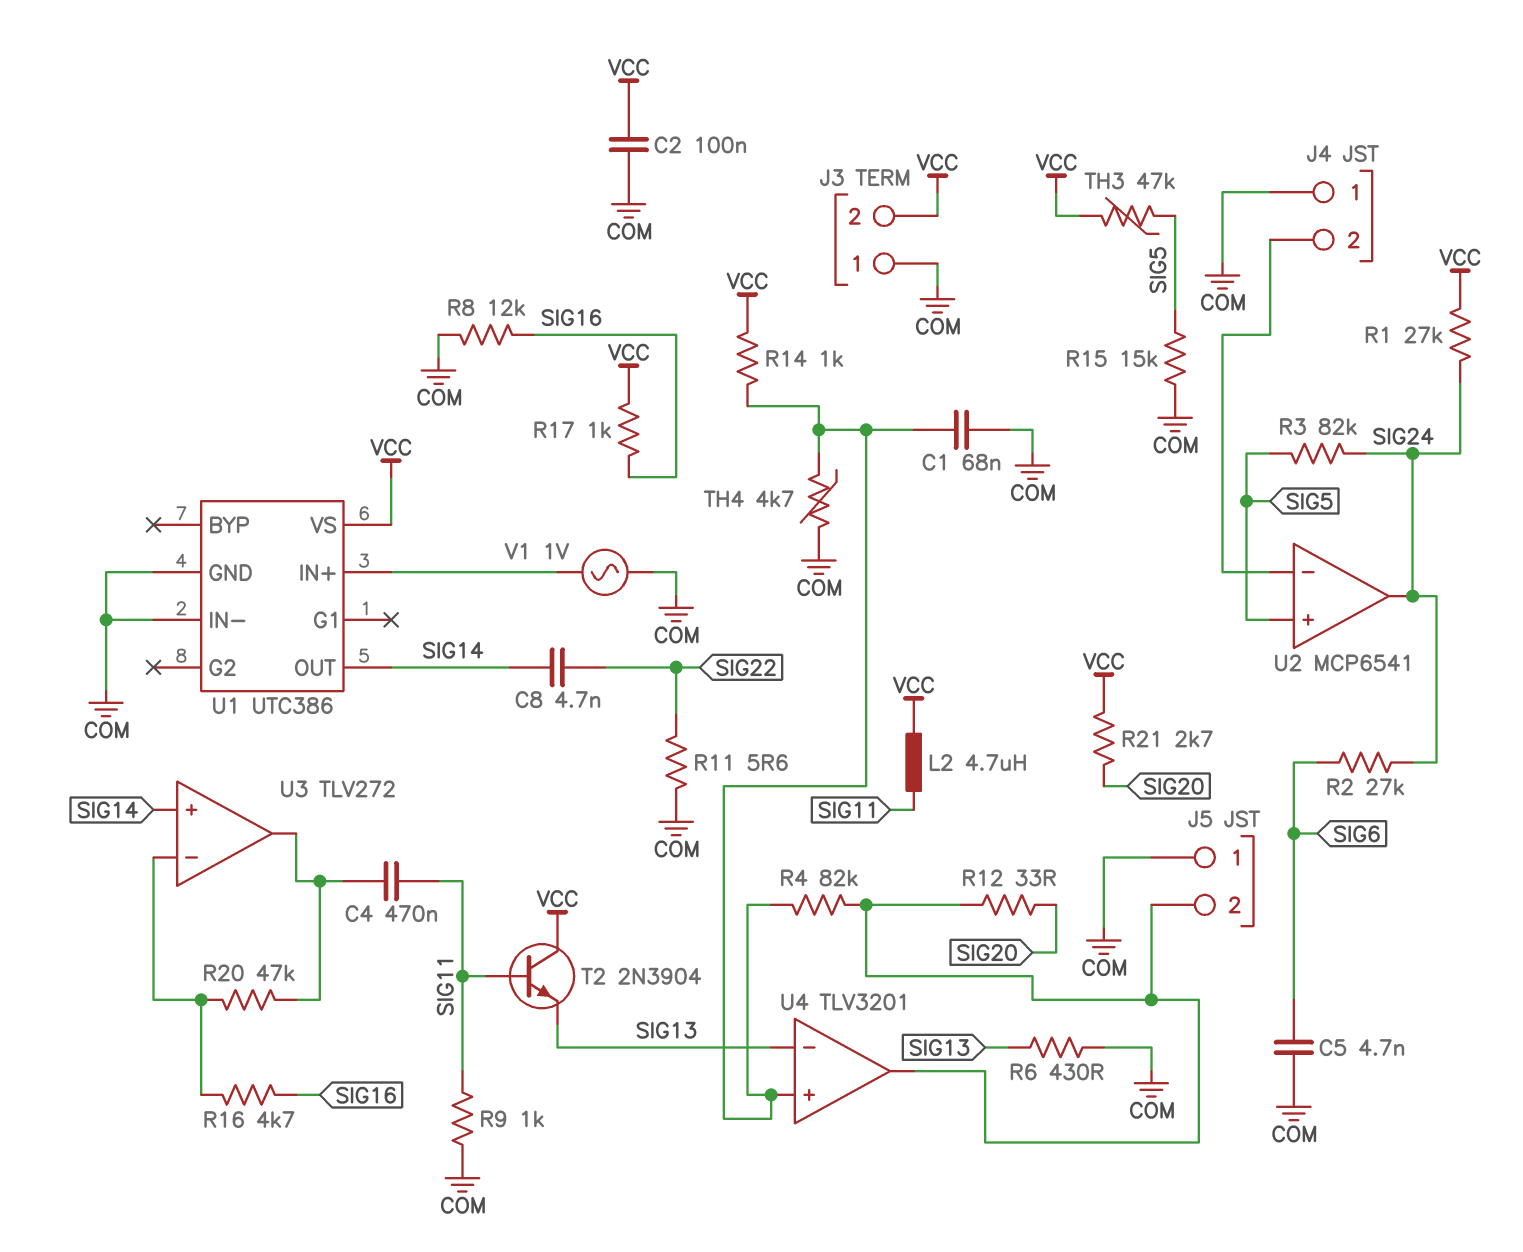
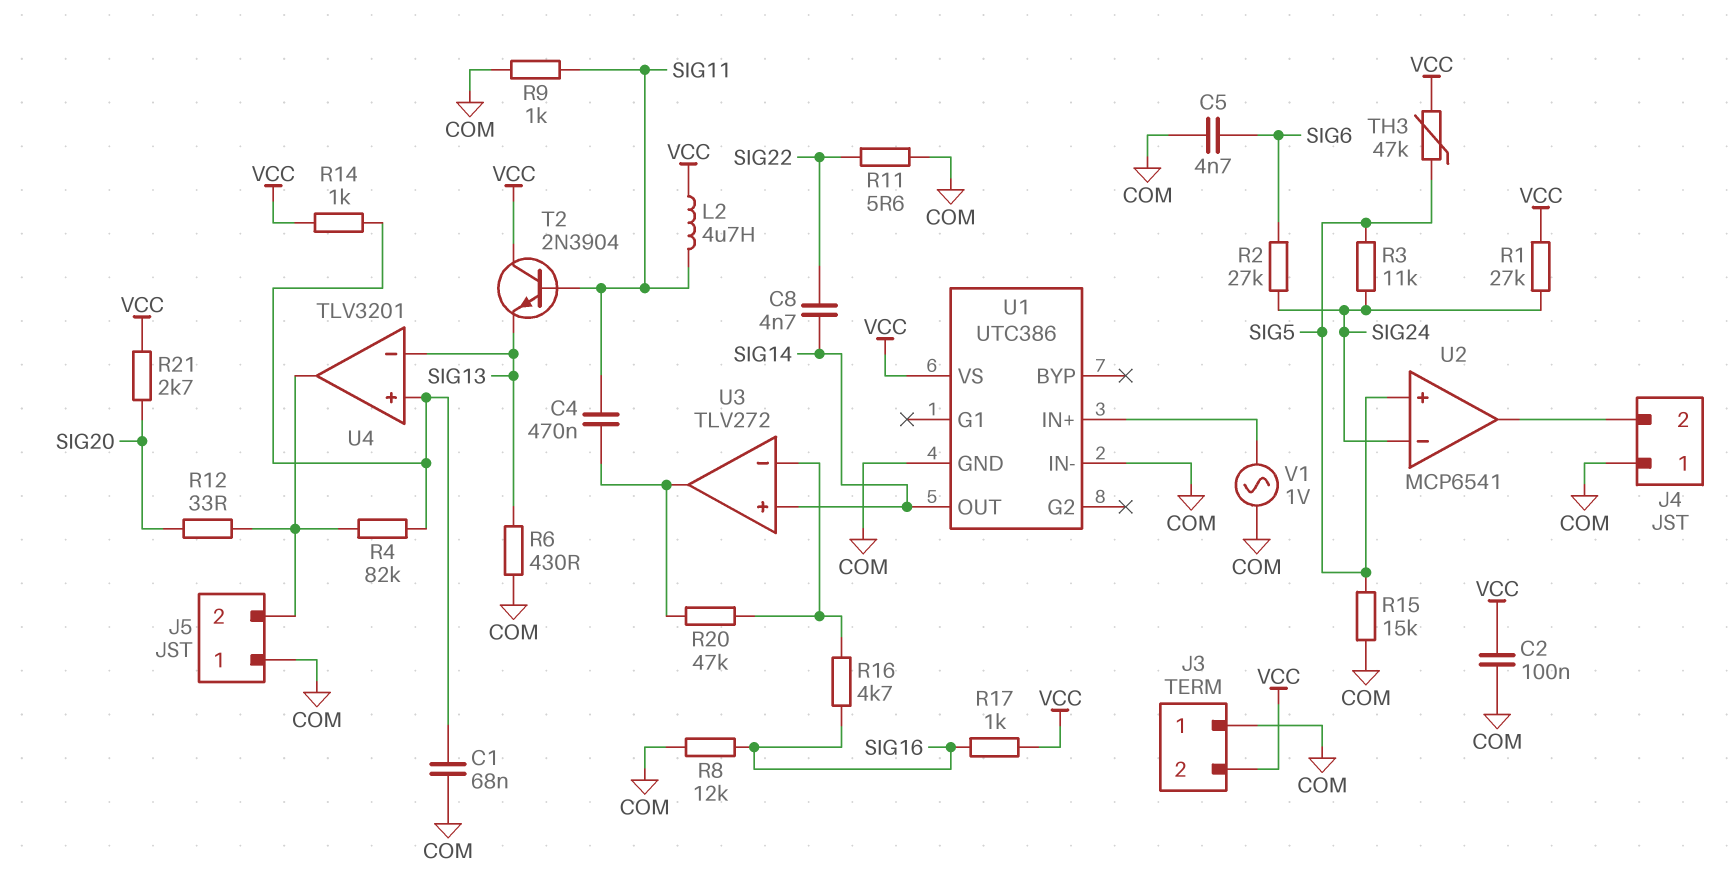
R3: 82k (SIG5, SIG24) -> 11k (SIG5, SIG24)
TH4: 4.7k (COM, U4/in+) -> none
U2 pin in-: J4/2 -> SIG24
U2 pin out: SIG24 -> J4/2

